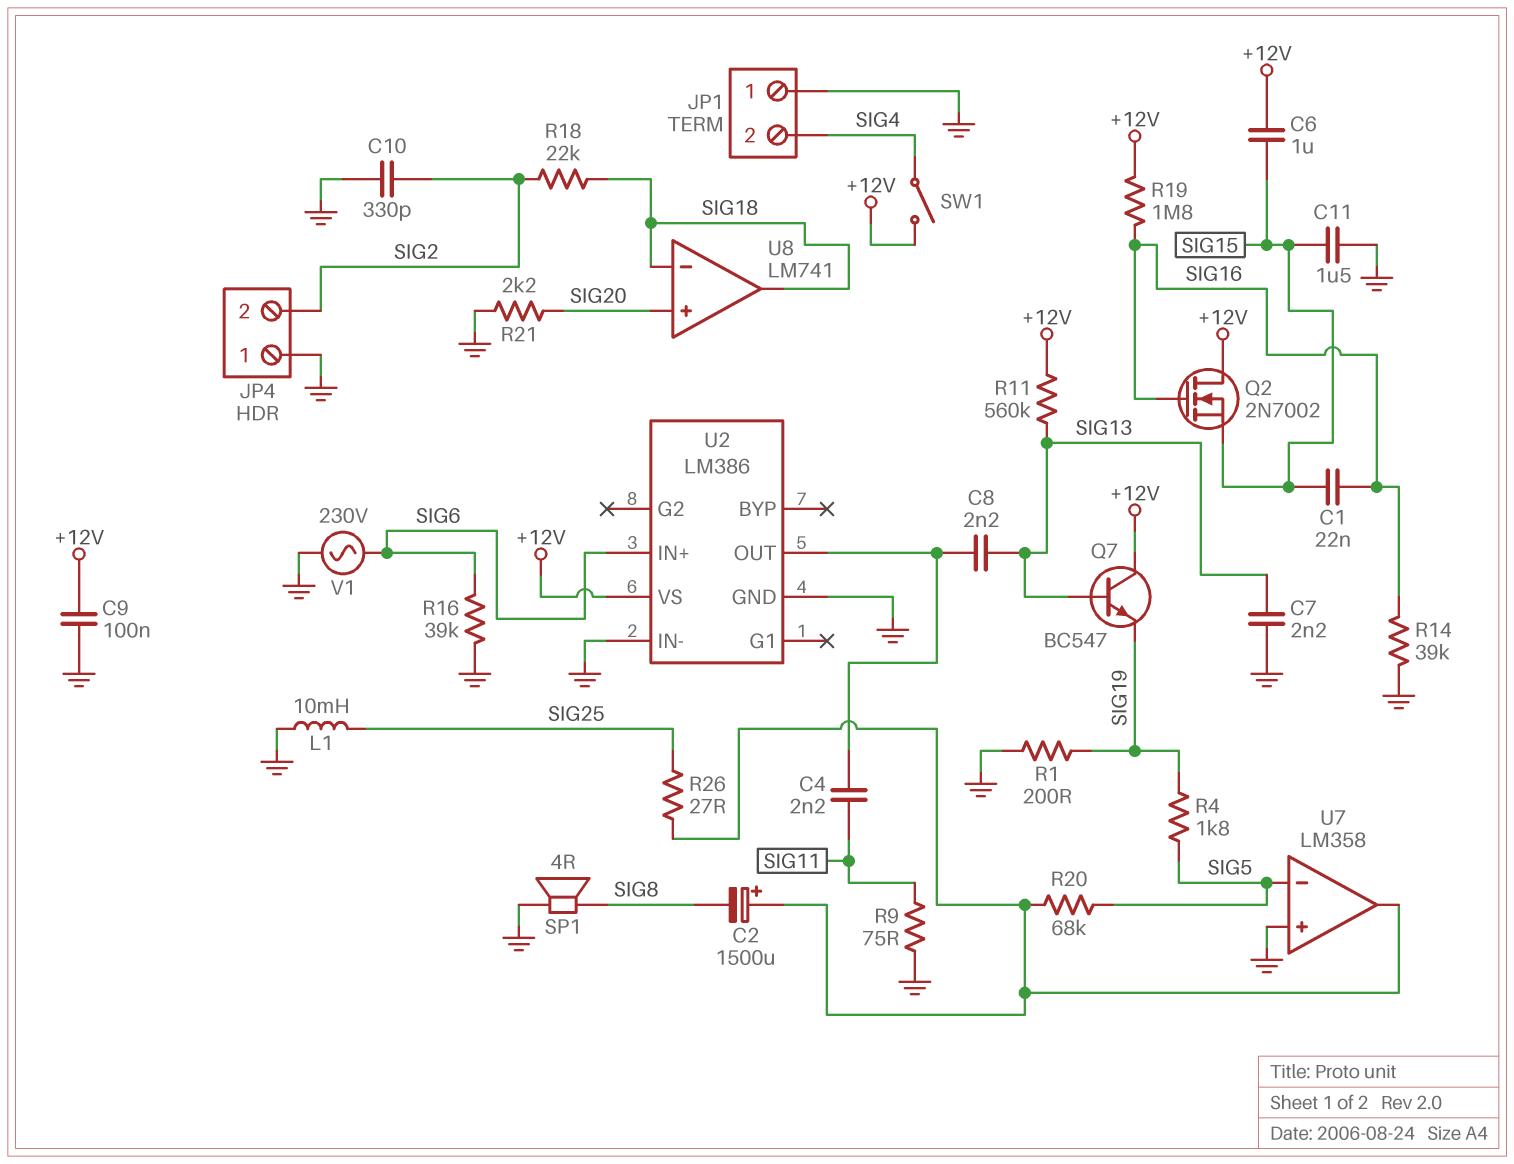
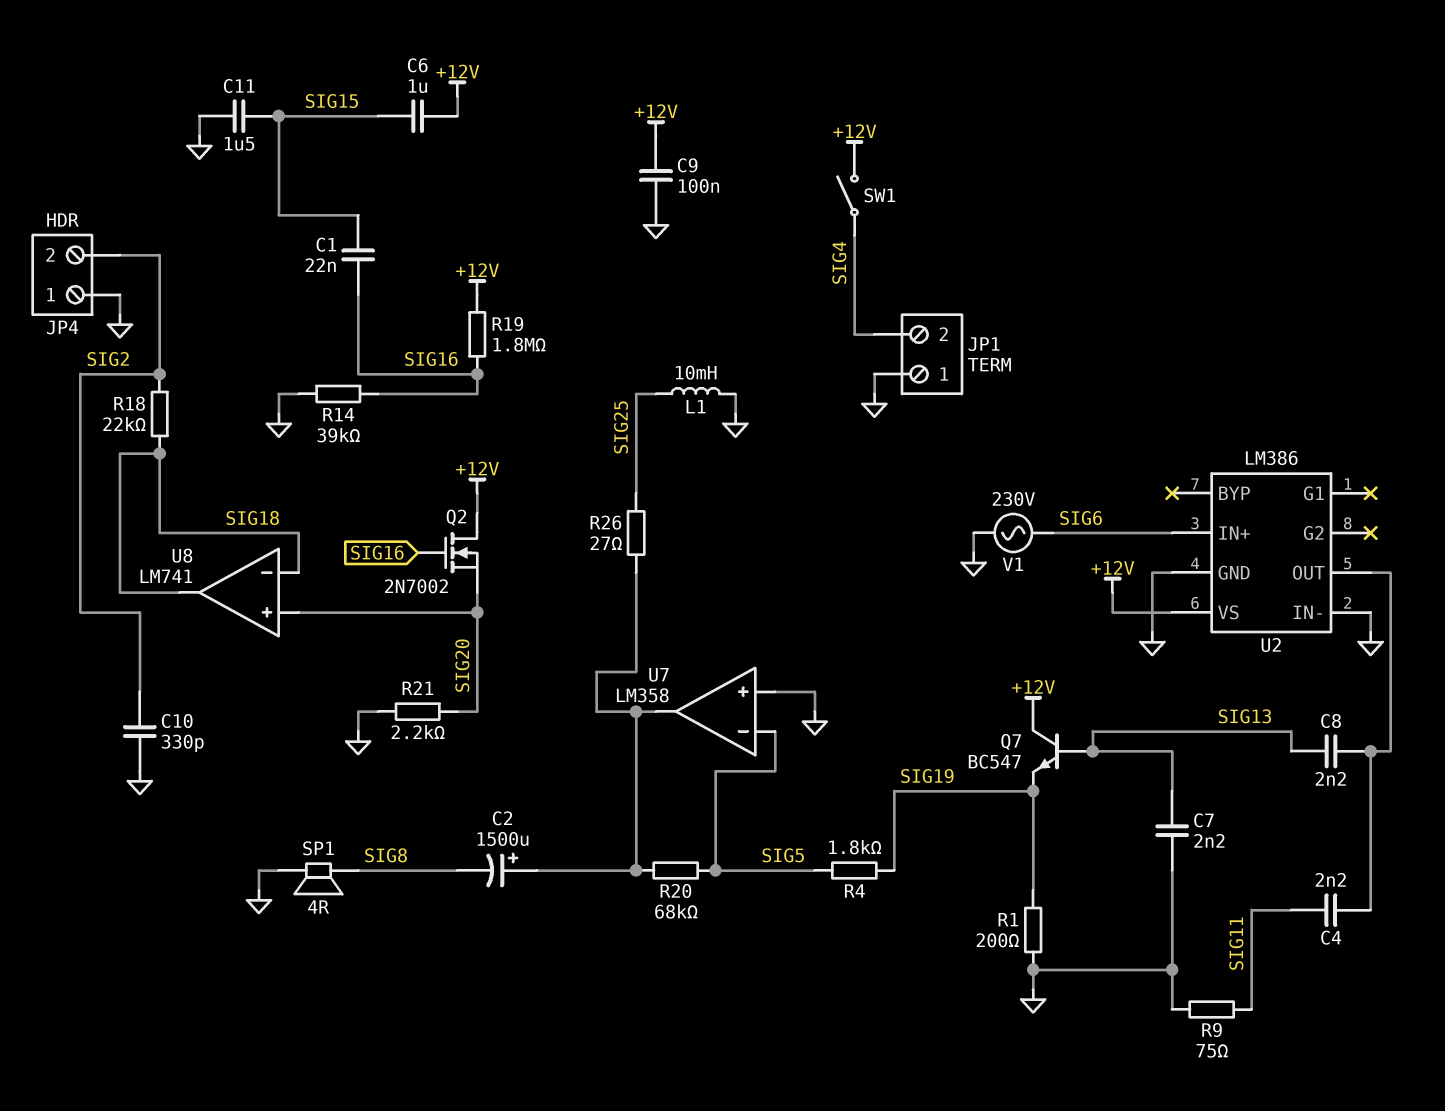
Q2: NMOS 2N7002 (G SIG16, D +12V, S SIG15) -> NMOS 2N7002 (G SIG16, D +12V, S SIG20)
R11: 560k (+12V, SIG13) -> none
R16: 39k (GND, SIG6) -> none

